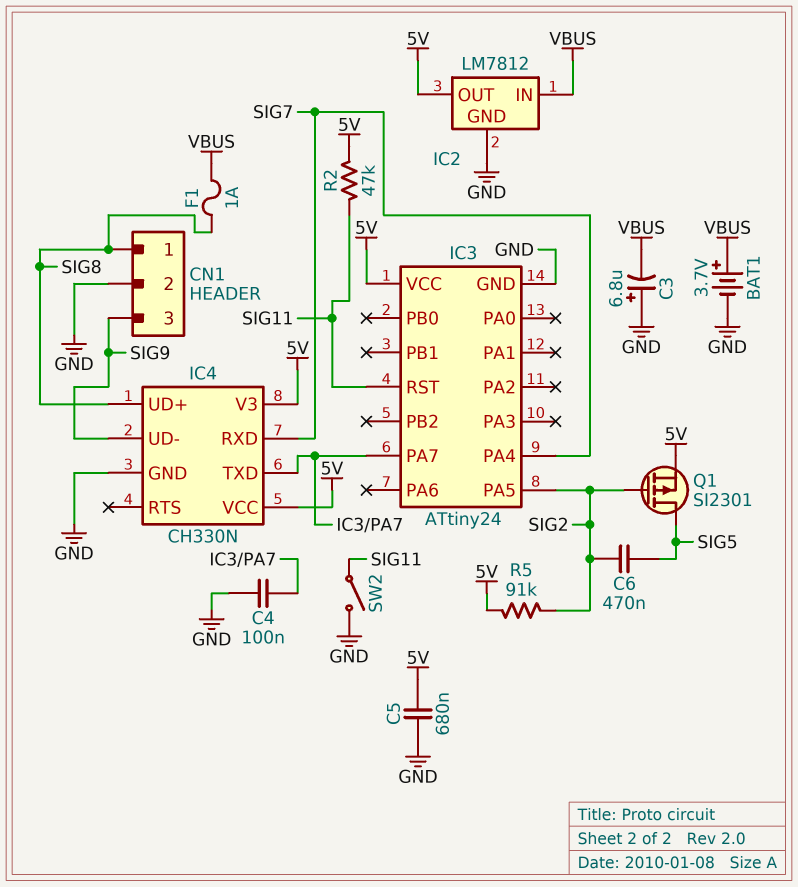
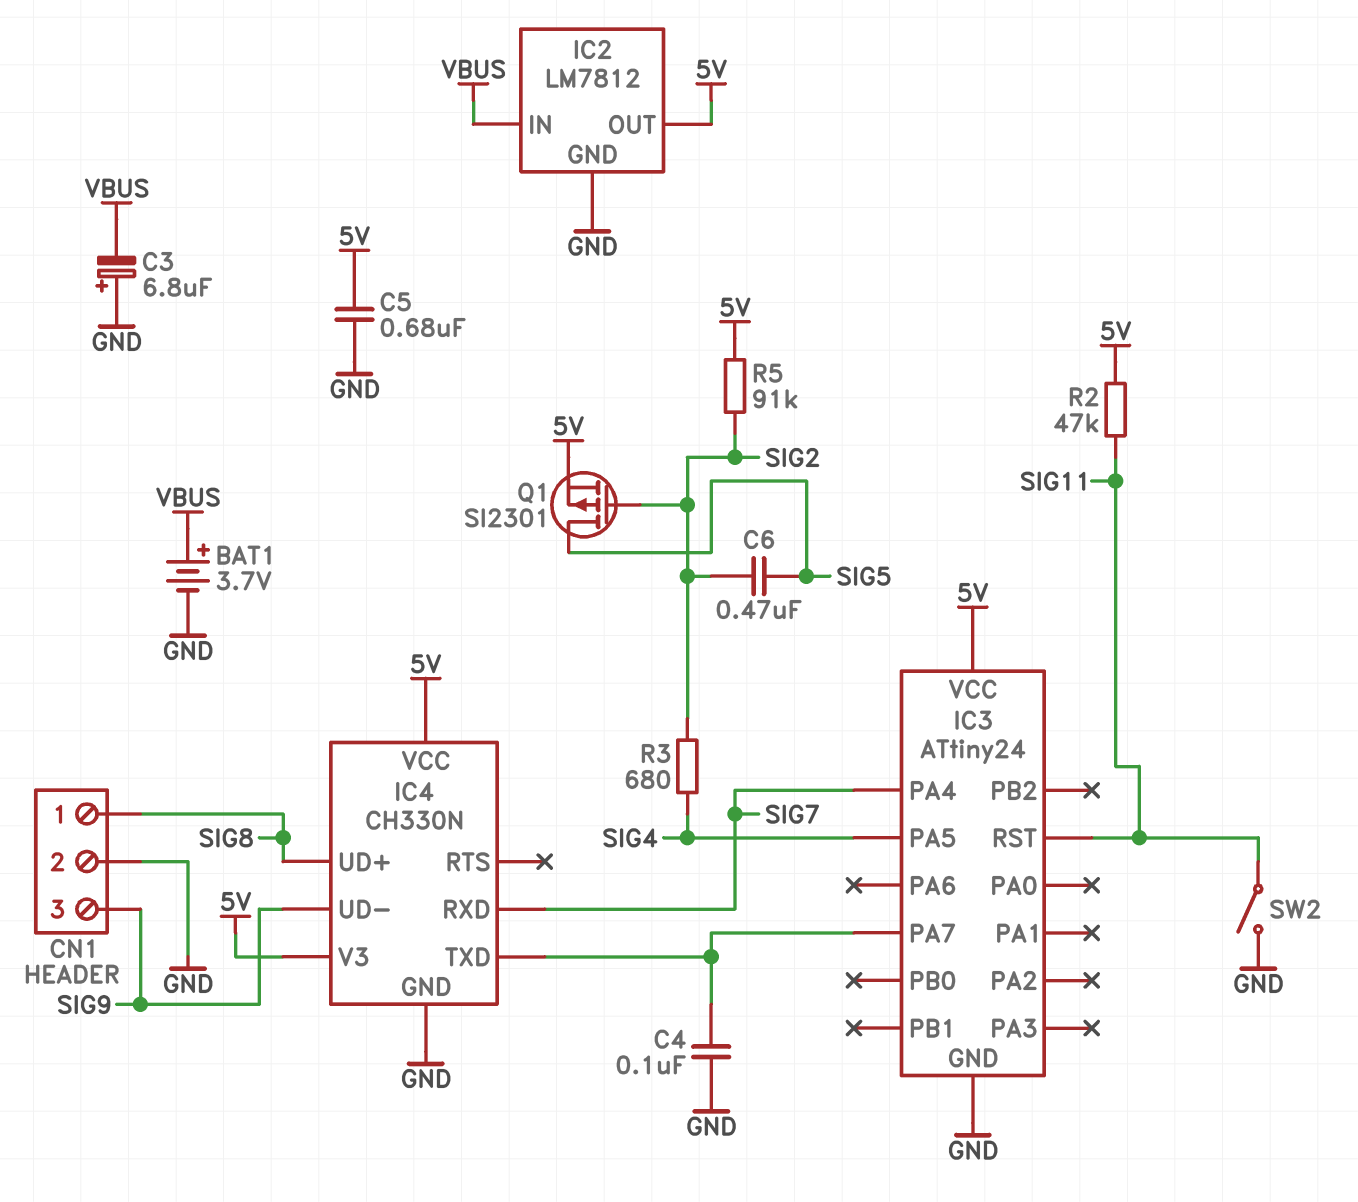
F1: 1A (SIG8, VBUS) -> none
IC3 pin PA5: SIG2 -> SIG4
R3: none -> 680 (SIG2, SIG4)

